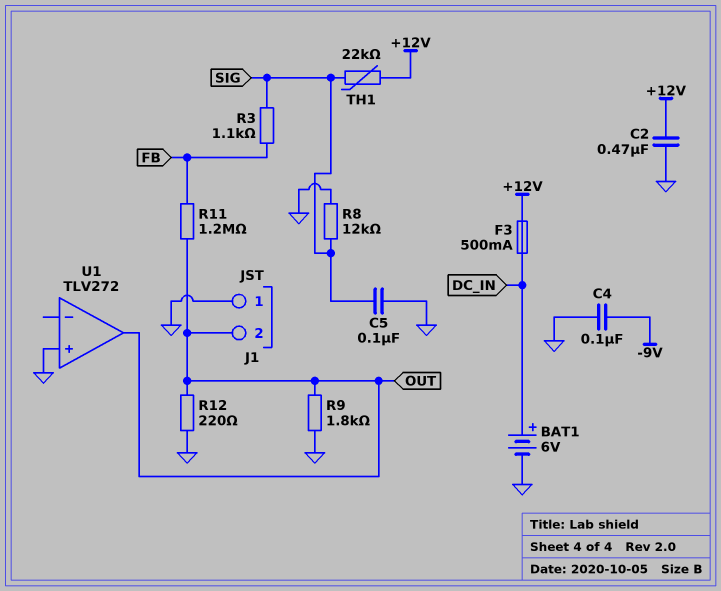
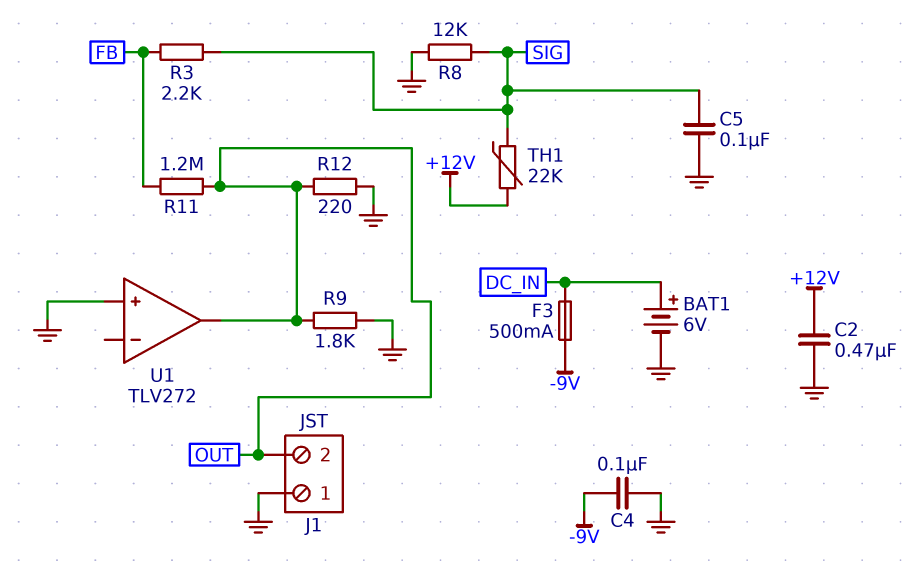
F3: 500mA (+12V, DC_IN) -> 500mA (-9V, DC_IN)
R3: 1.1k (FB, SIG) -> 2.2k (FB, SIG)

